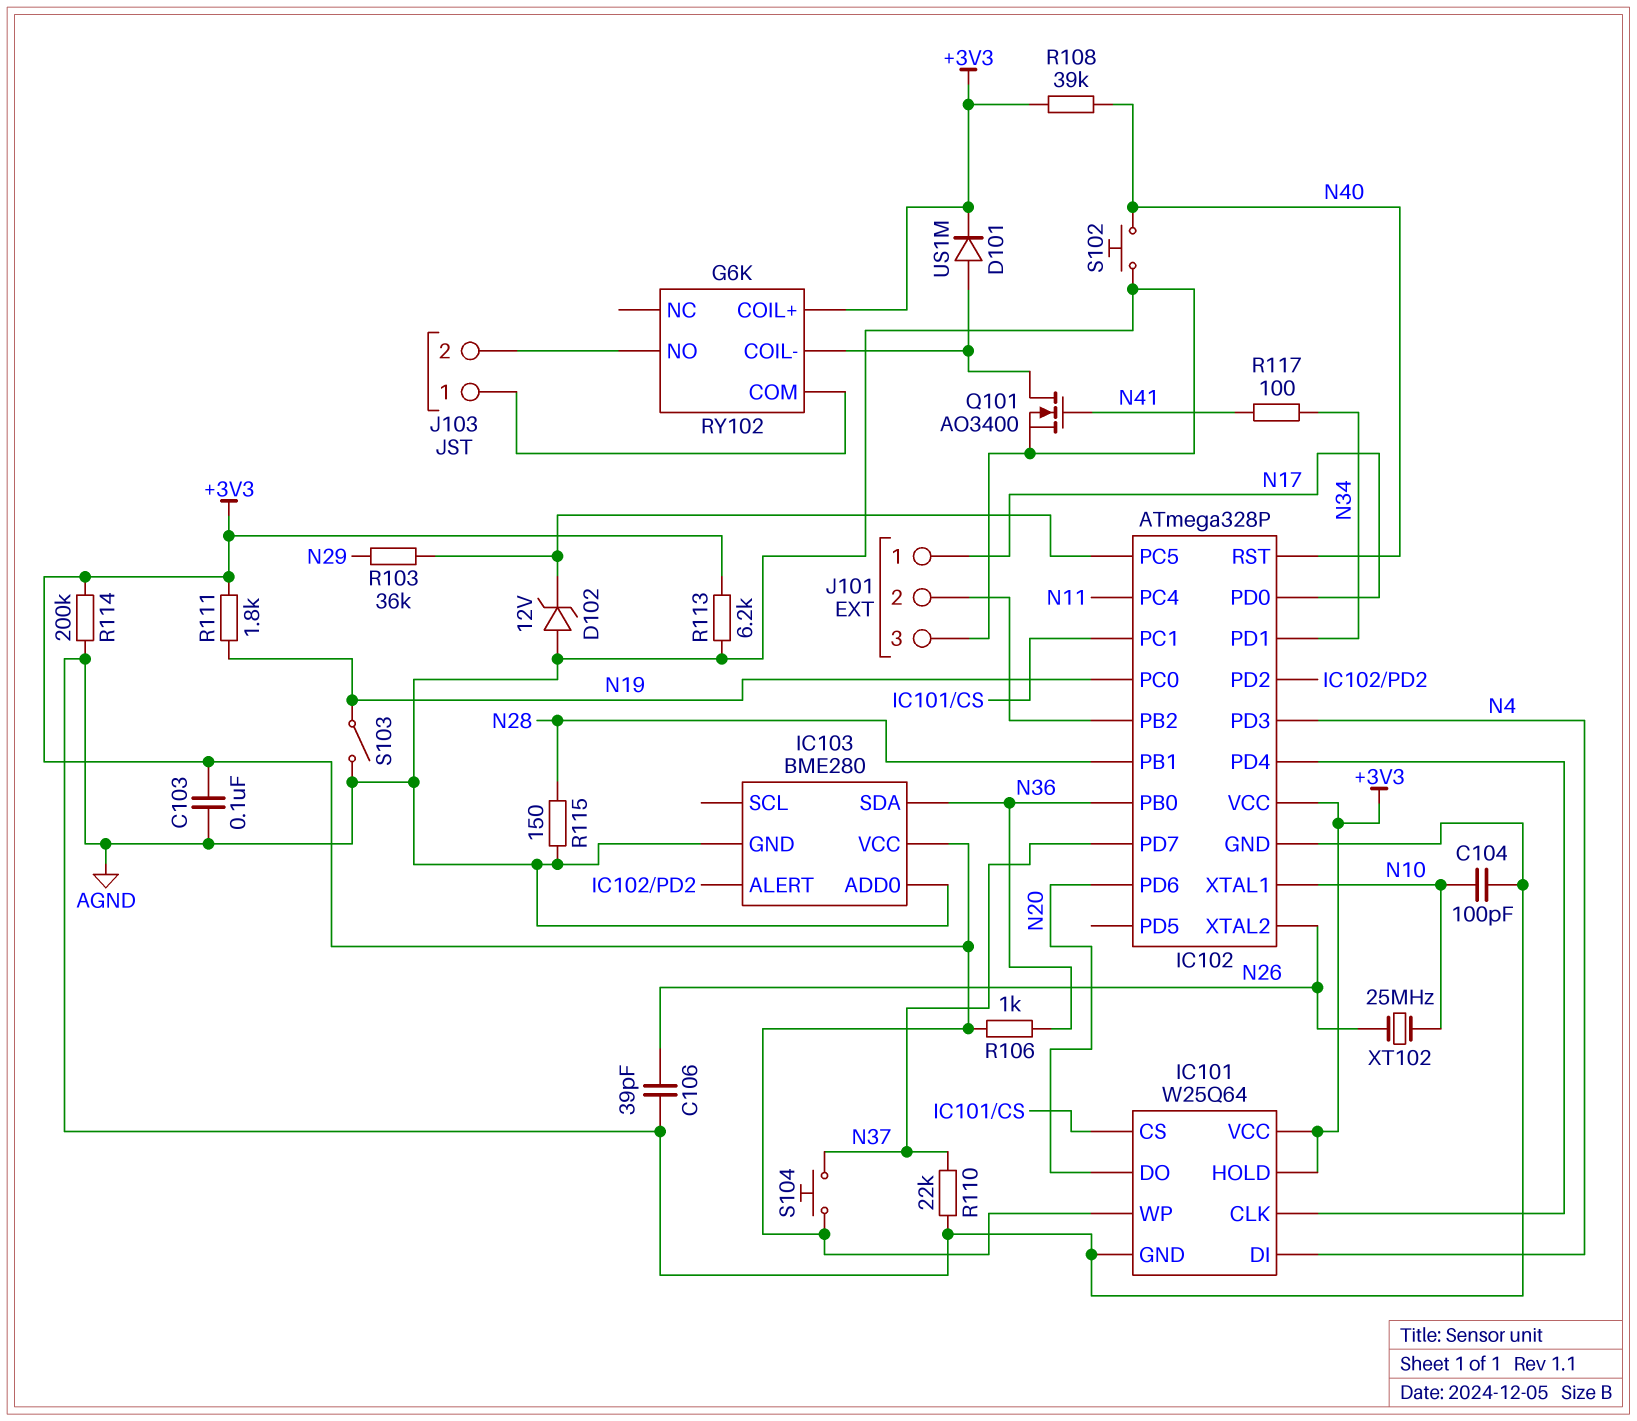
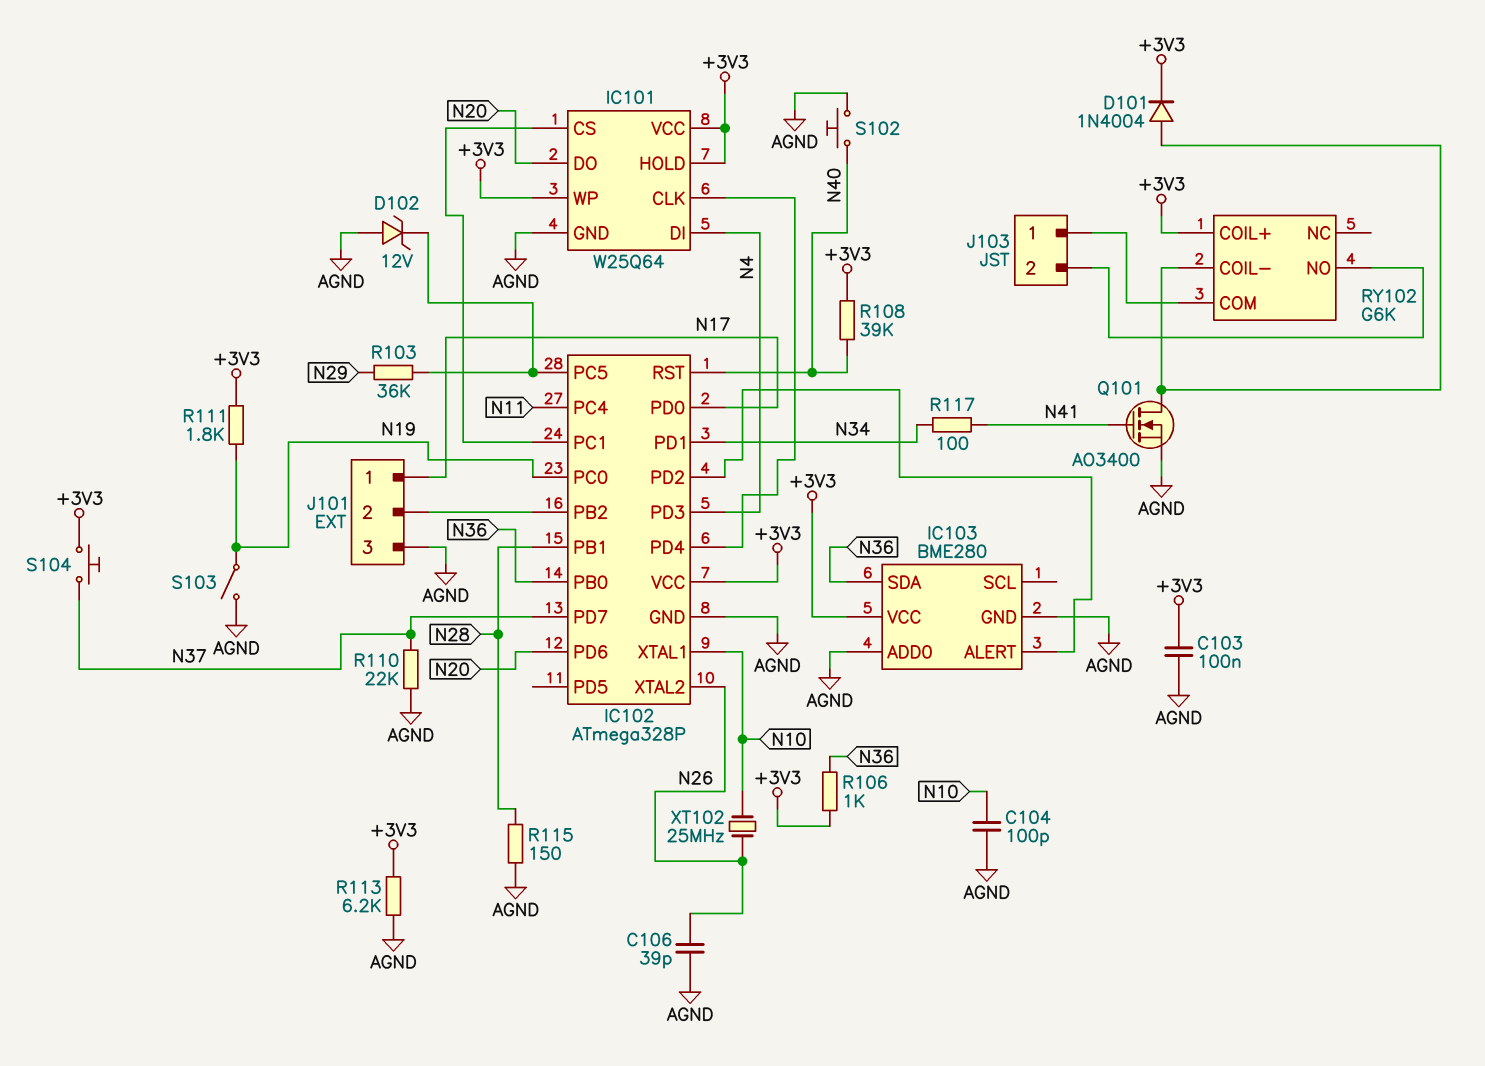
D101: diode US1M (A RY102/COIL-, K +3V3) -> diode 1N4004 (A RY102/COIL-, K +3V3)
R114: 200k (+3V3, AGND) -> none

